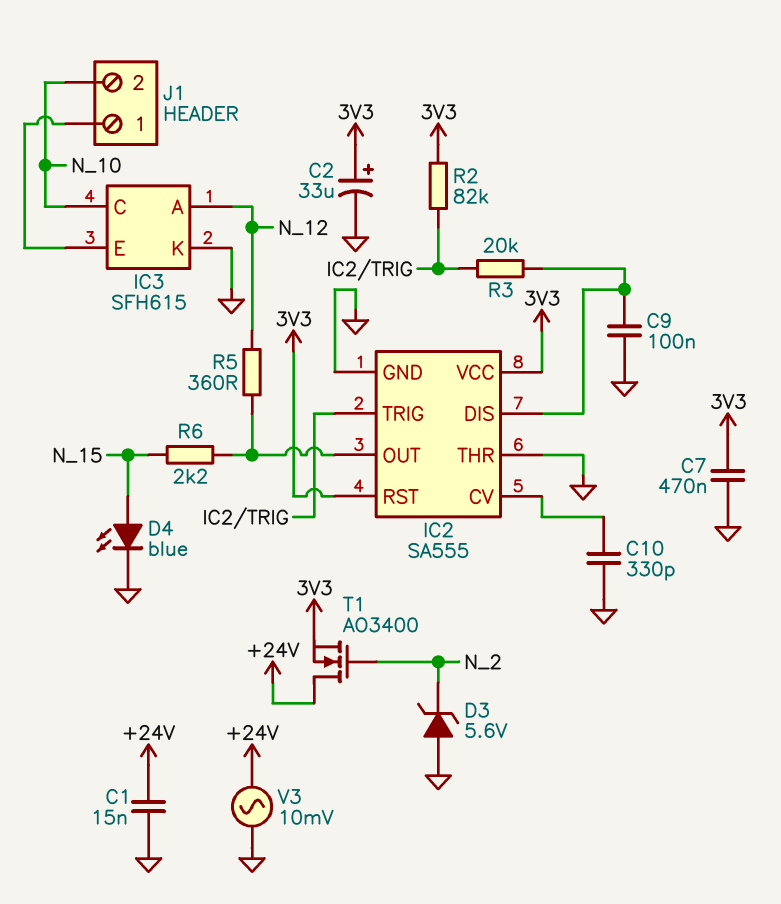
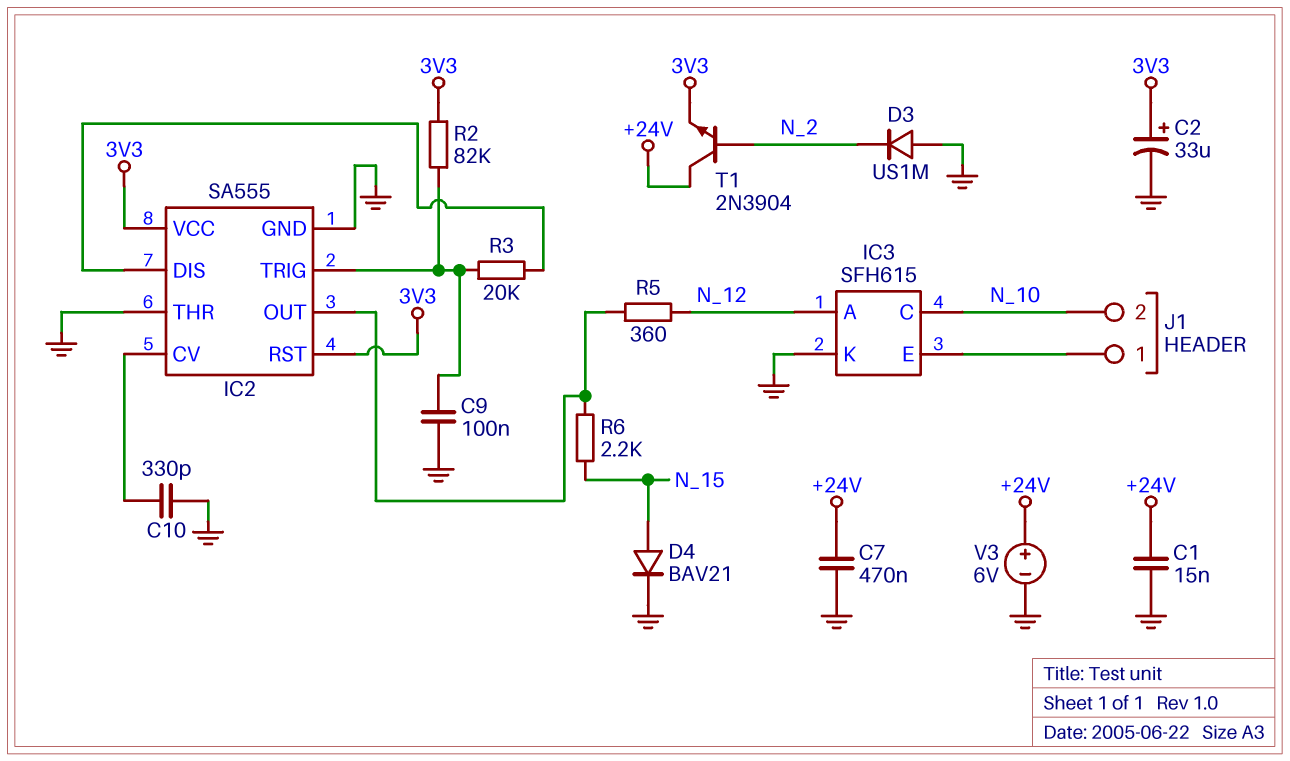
C7: 470nF (3V3, GND) -> 470nF (+24V, GND)
C9: 100nF (GND, IC2/DIS) -> 100nF (GND, IC2/TRIG)
D3: zener 5.6V (A GND, K N_2) -> diode US1M (A GND, K N_2)
D4: LED blue (A N_15, K GND) -> diode BAV21 (A N_15, K GND)
T1: NMOS AO3400 (G N_2, D +24V, S 3V3) -> NPN 2N3904 (B N_2, C +24V, E 3V3)
V3: AC 10mV (+24V, GND) -> 6V (plus +24V, minus GND)

